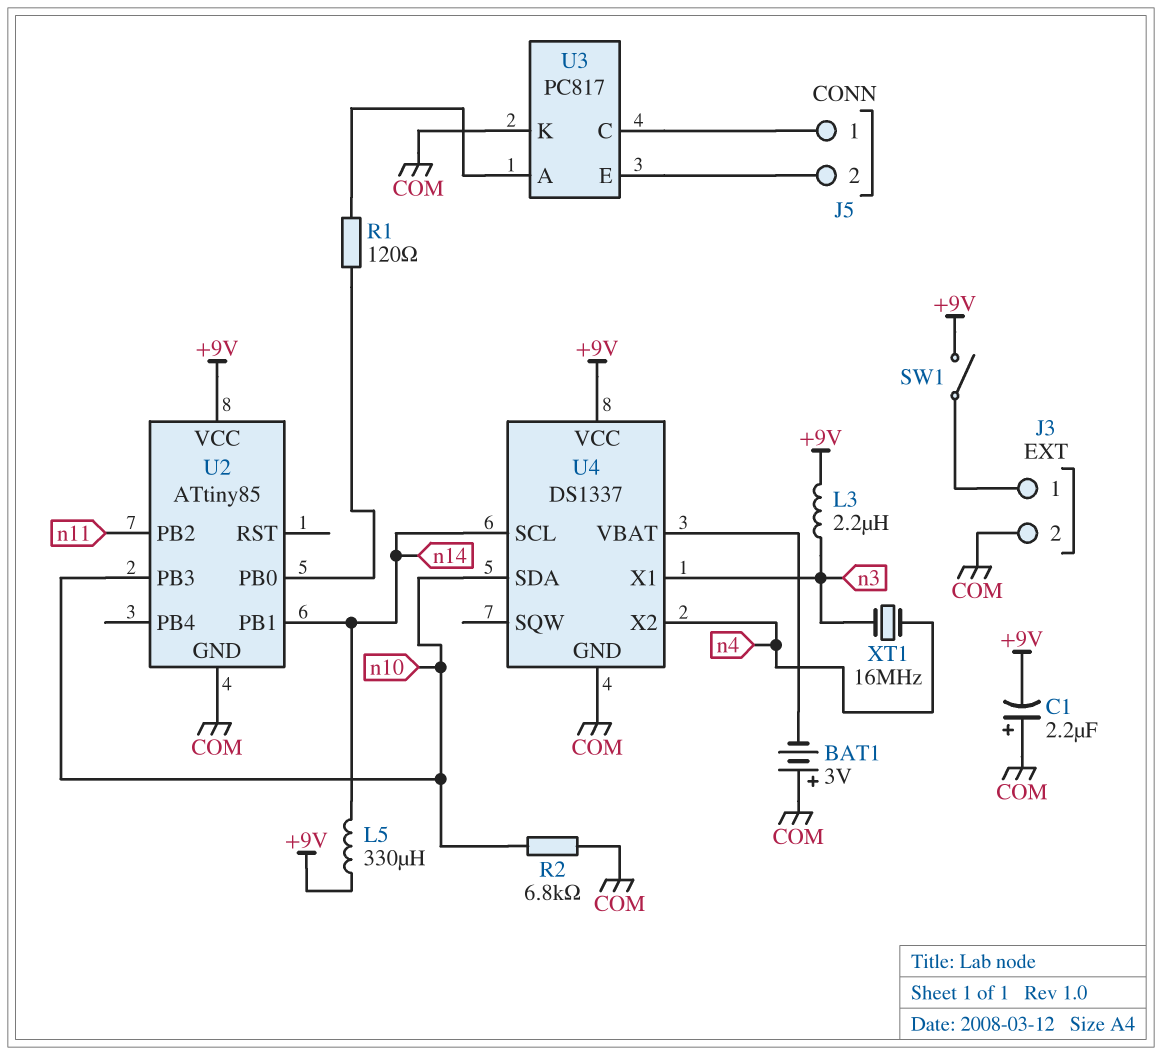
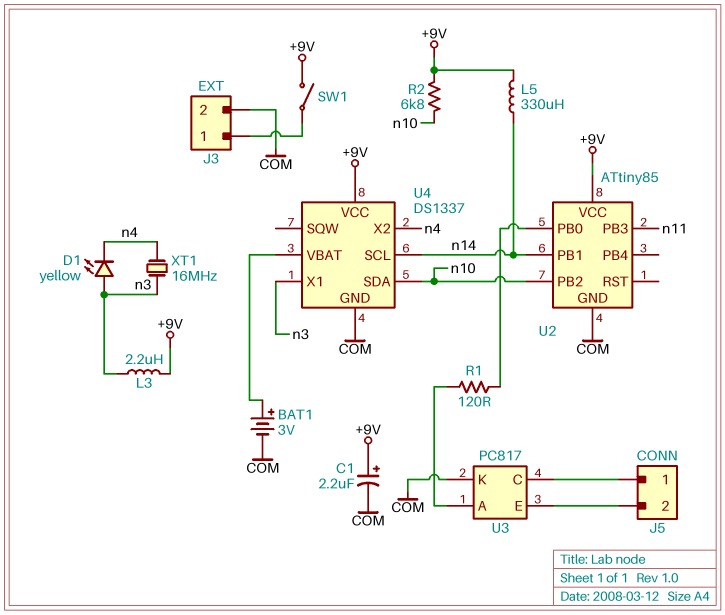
BAT1: 3V (plus COM, minus U4/VBAT) -> 3V (plus U4/VBAT, minus COM)
C1: 2.2uF (plus COM, minus +9V) -> 2.2uF (plus +9V, minus COM)
D1: none -> LED yellow (A n3, K n4)
R2: 6.8k (COM, n10) -> 6.8k (+9V, n10)
U2 pin PB2: n11 -> n10
U2 pin PB3: n10 -> n11

